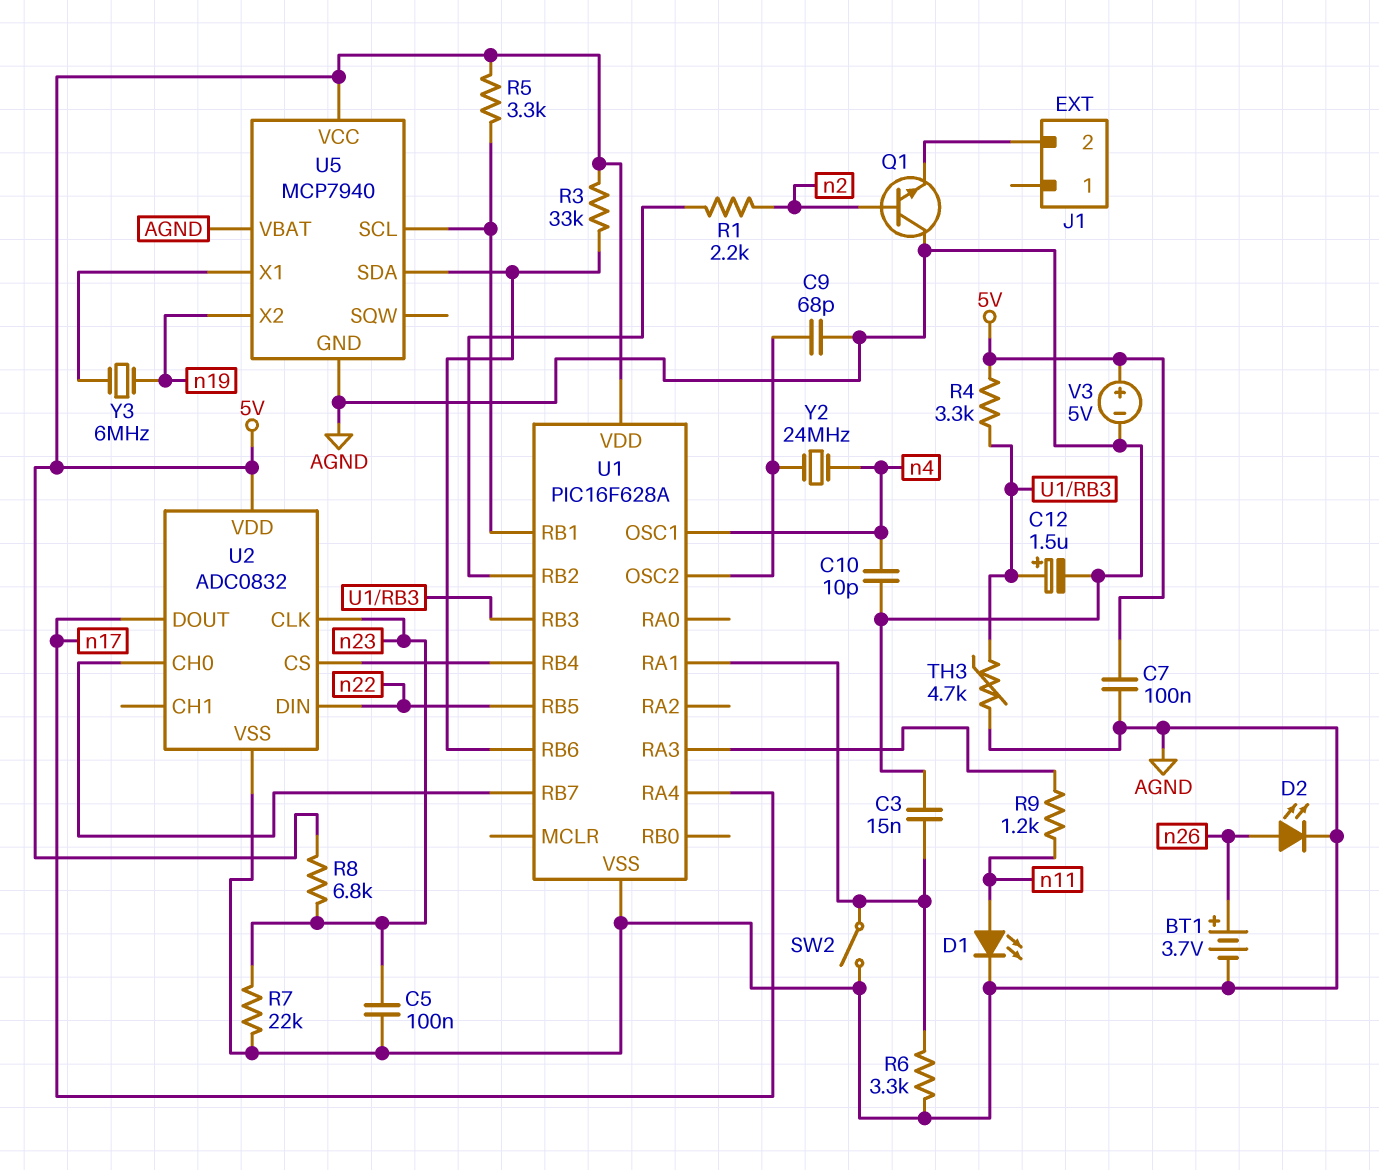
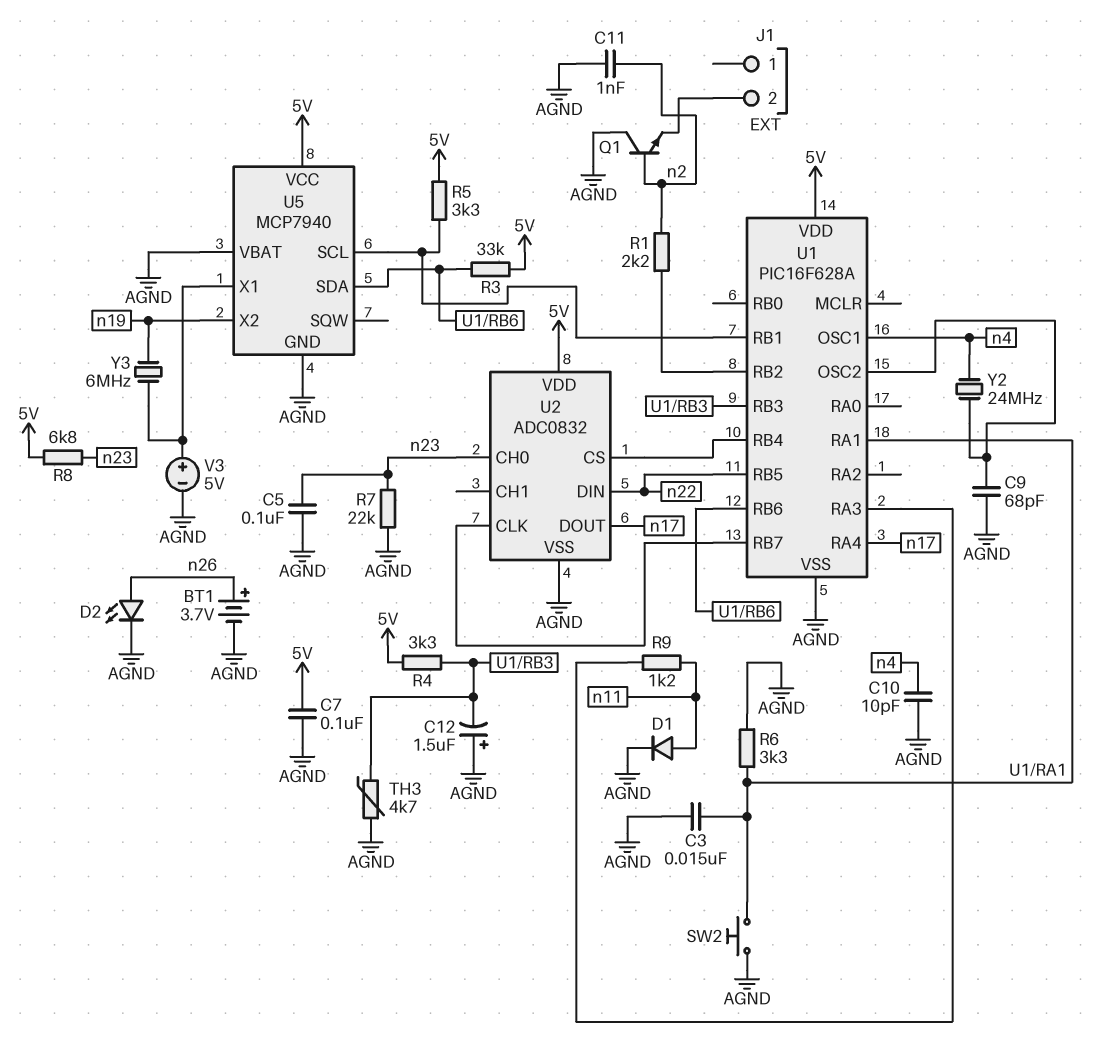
C11: none -> 1nF (AGND, n2)
C12: 1.5uF (plus U1/RB3, minus AGND) -> 1.5uF (plus AGND, minus U1/RB3)
D1: LED (A n11, K AGND) -> diode (A n11, K AGND)
SW2: switch (AGND, U1/RA1) -> button (AGND, U1/RA1)
U2 pin CH0: U1/RB7 -> n23
U2 pin CLK: n23 -> U1/RB7
V3: 5V (plus 5V, minus AGND) -> 5V (plus U5/X1, minus AGND)

